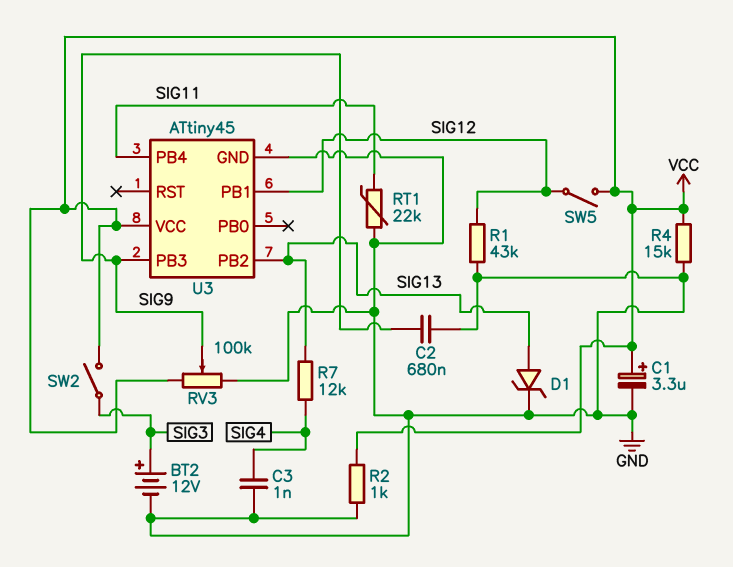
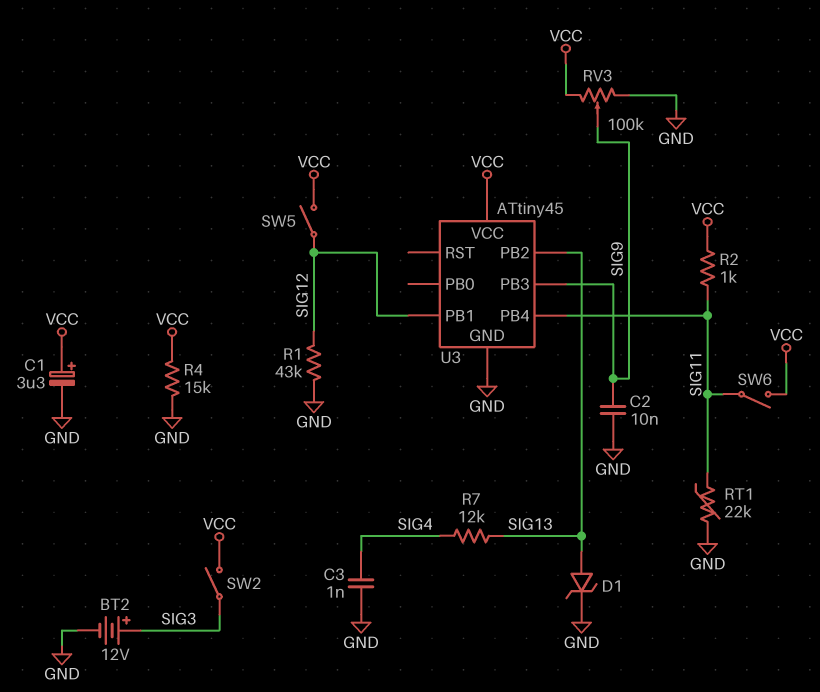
C2: 680nF (GND, SIG9) -> 10nF (GND, SIG9)
R2: 1k (GND, VCC) -> 1k (SIG11, VCC)
SW6: none -> switch (SIG11, VCC)

